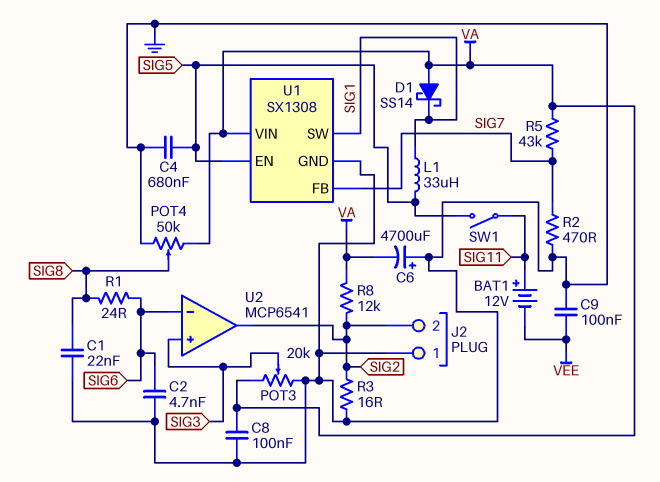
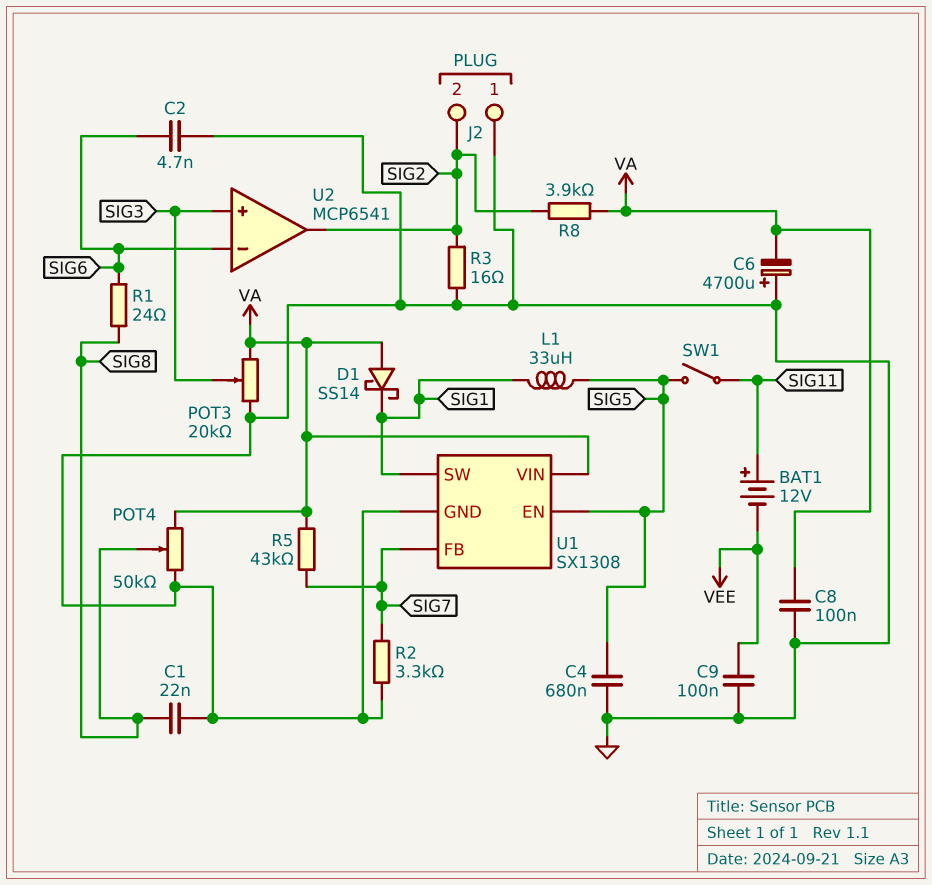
R2: 470 (GND, SIG7) -> 3.3k (GND, SIG7)
R8: 12k (SIG2, VA) -> 3.9k (SIG2, VA)

